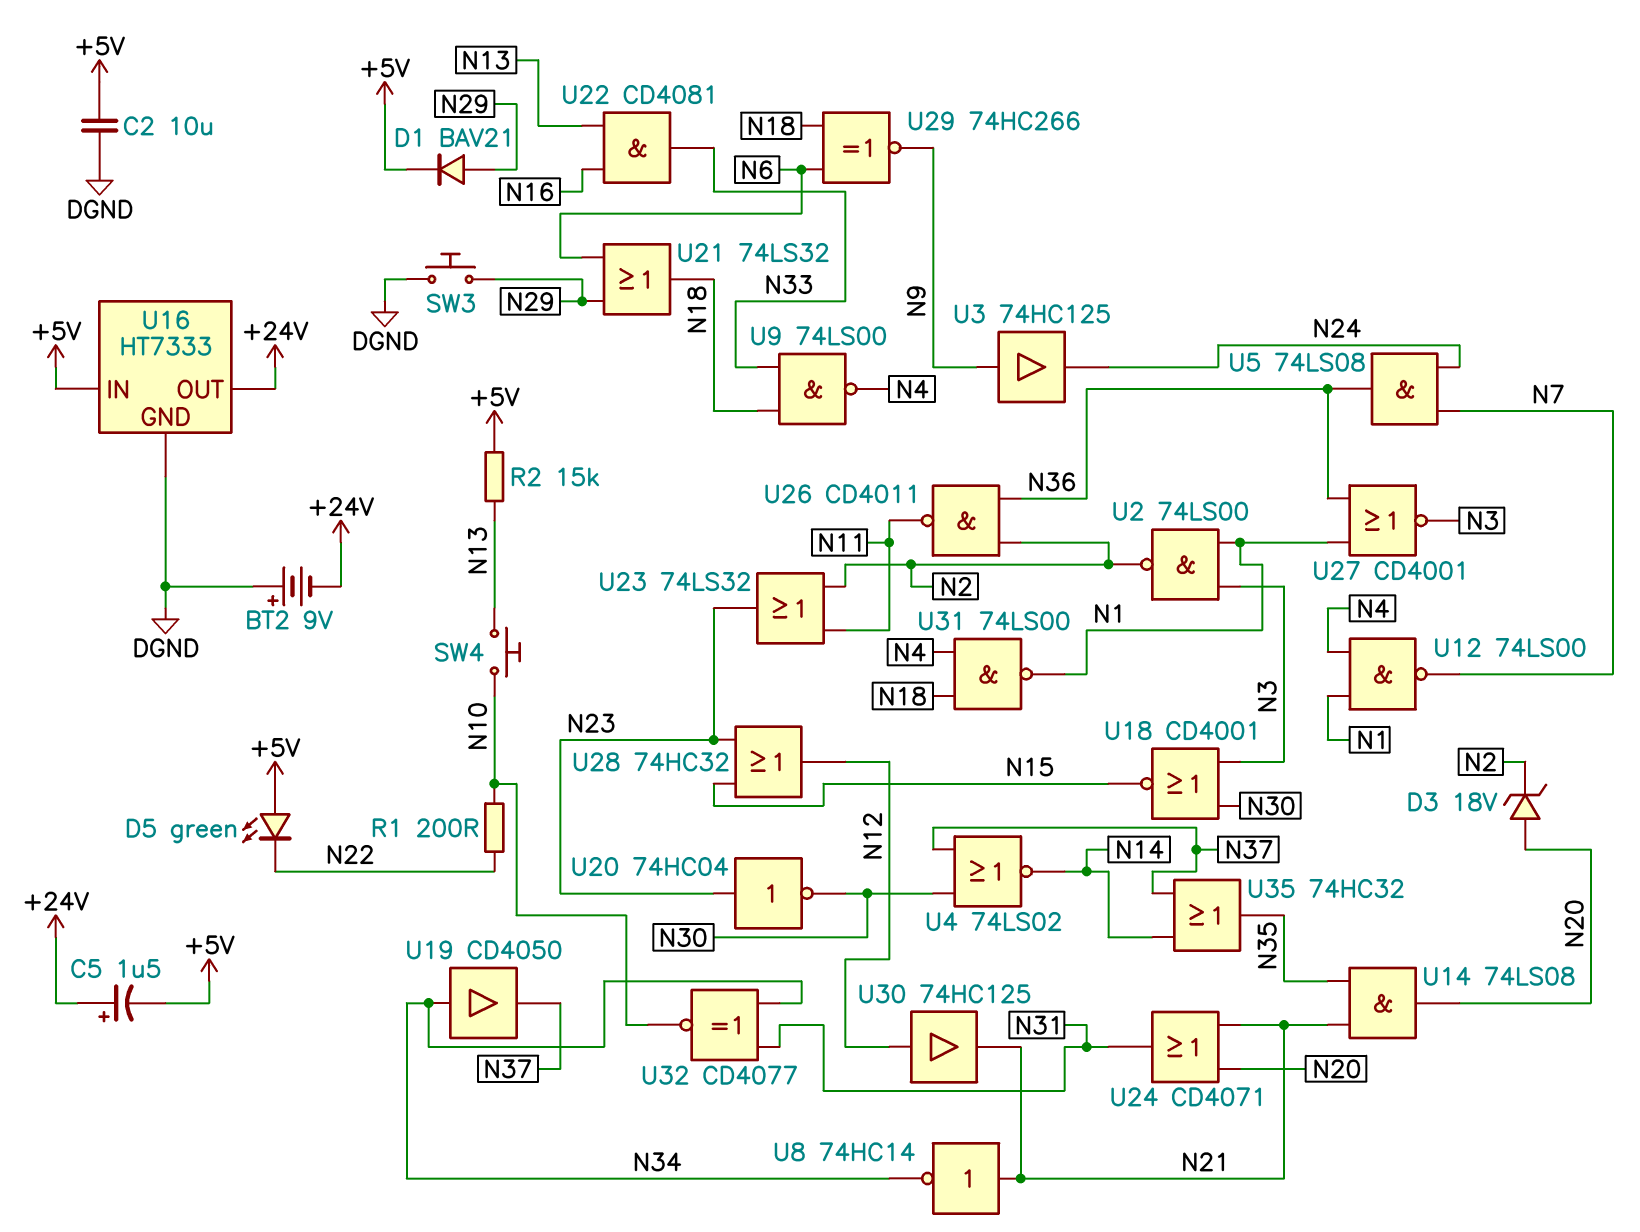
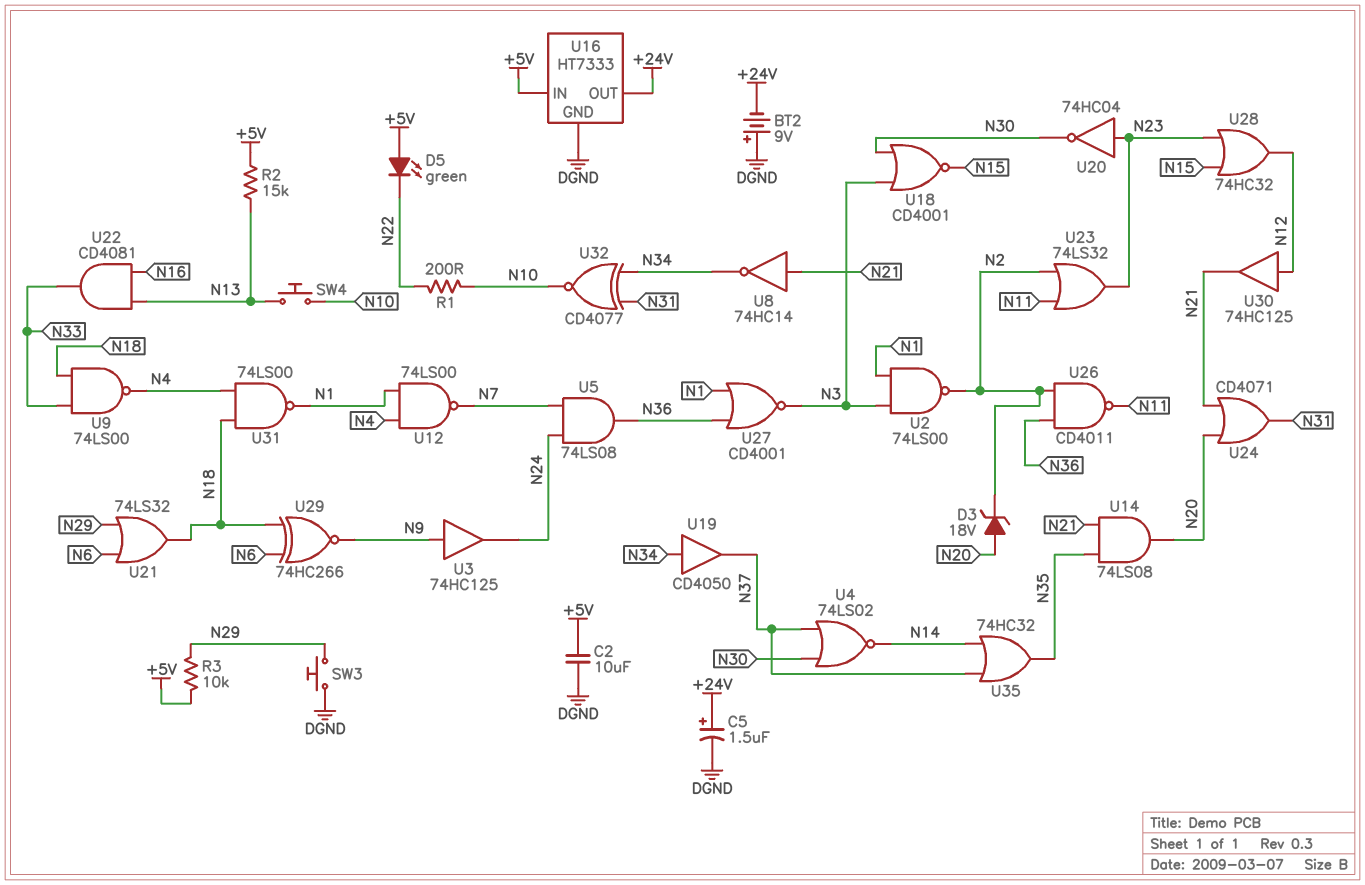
C5: 1.5uF (plus +24V, minus +5V) -> 1.5uF (plus +24V, minus DGND)
D1: diode BAV21 (A N29, K +5V) -> none
R3: none -> 10k (+5V, N29)

